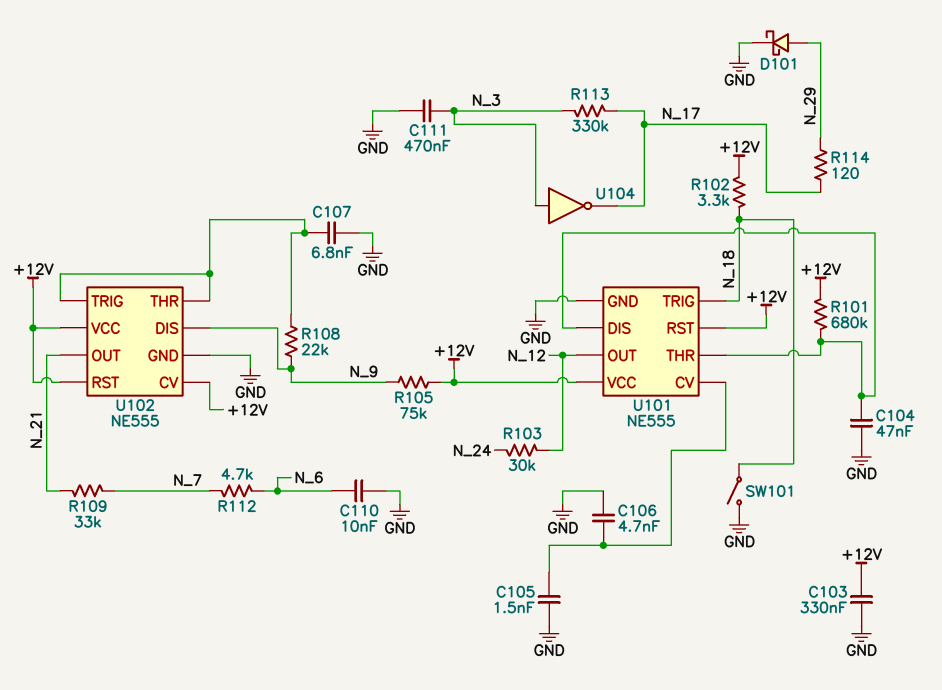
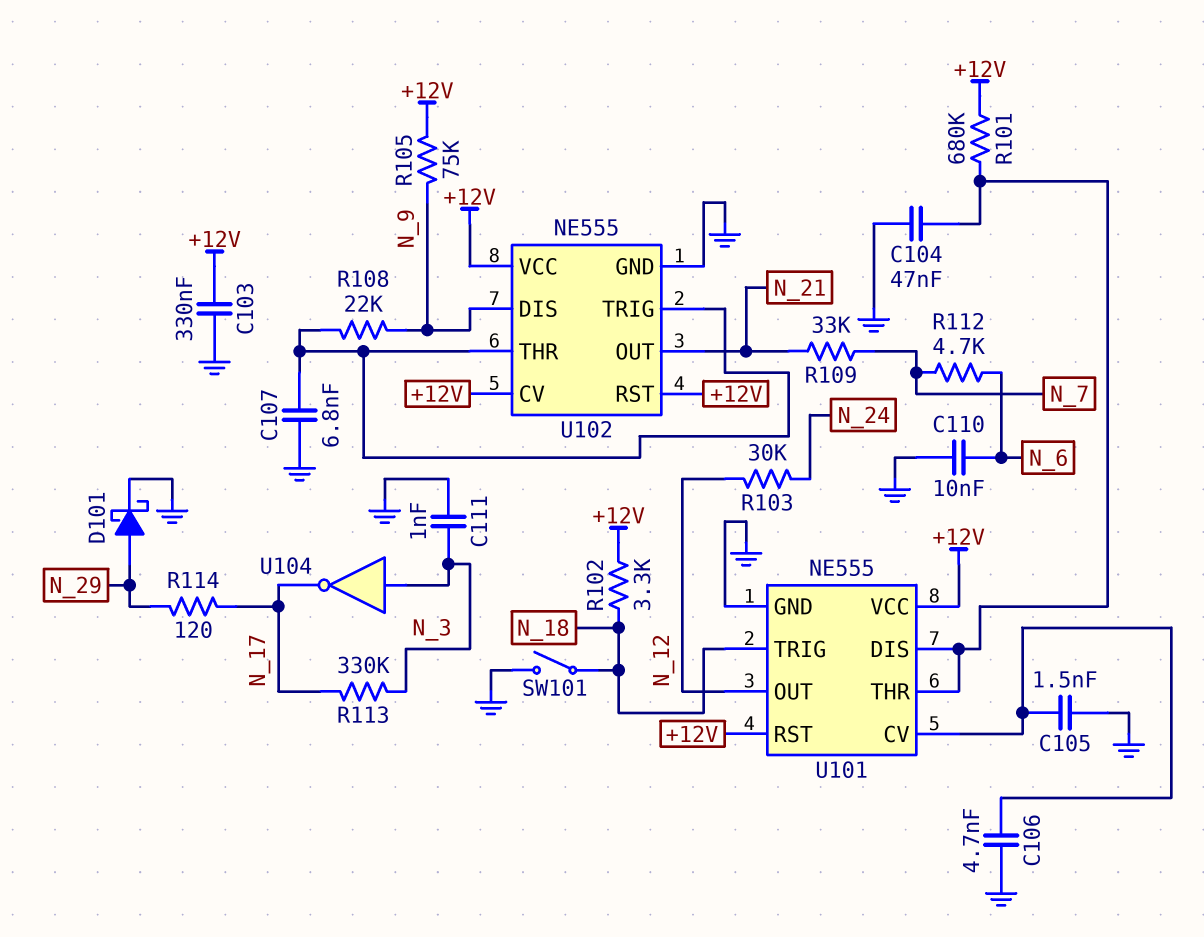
C111: 470nF (GND, N_3) -> 1nF (GND, N_3)

